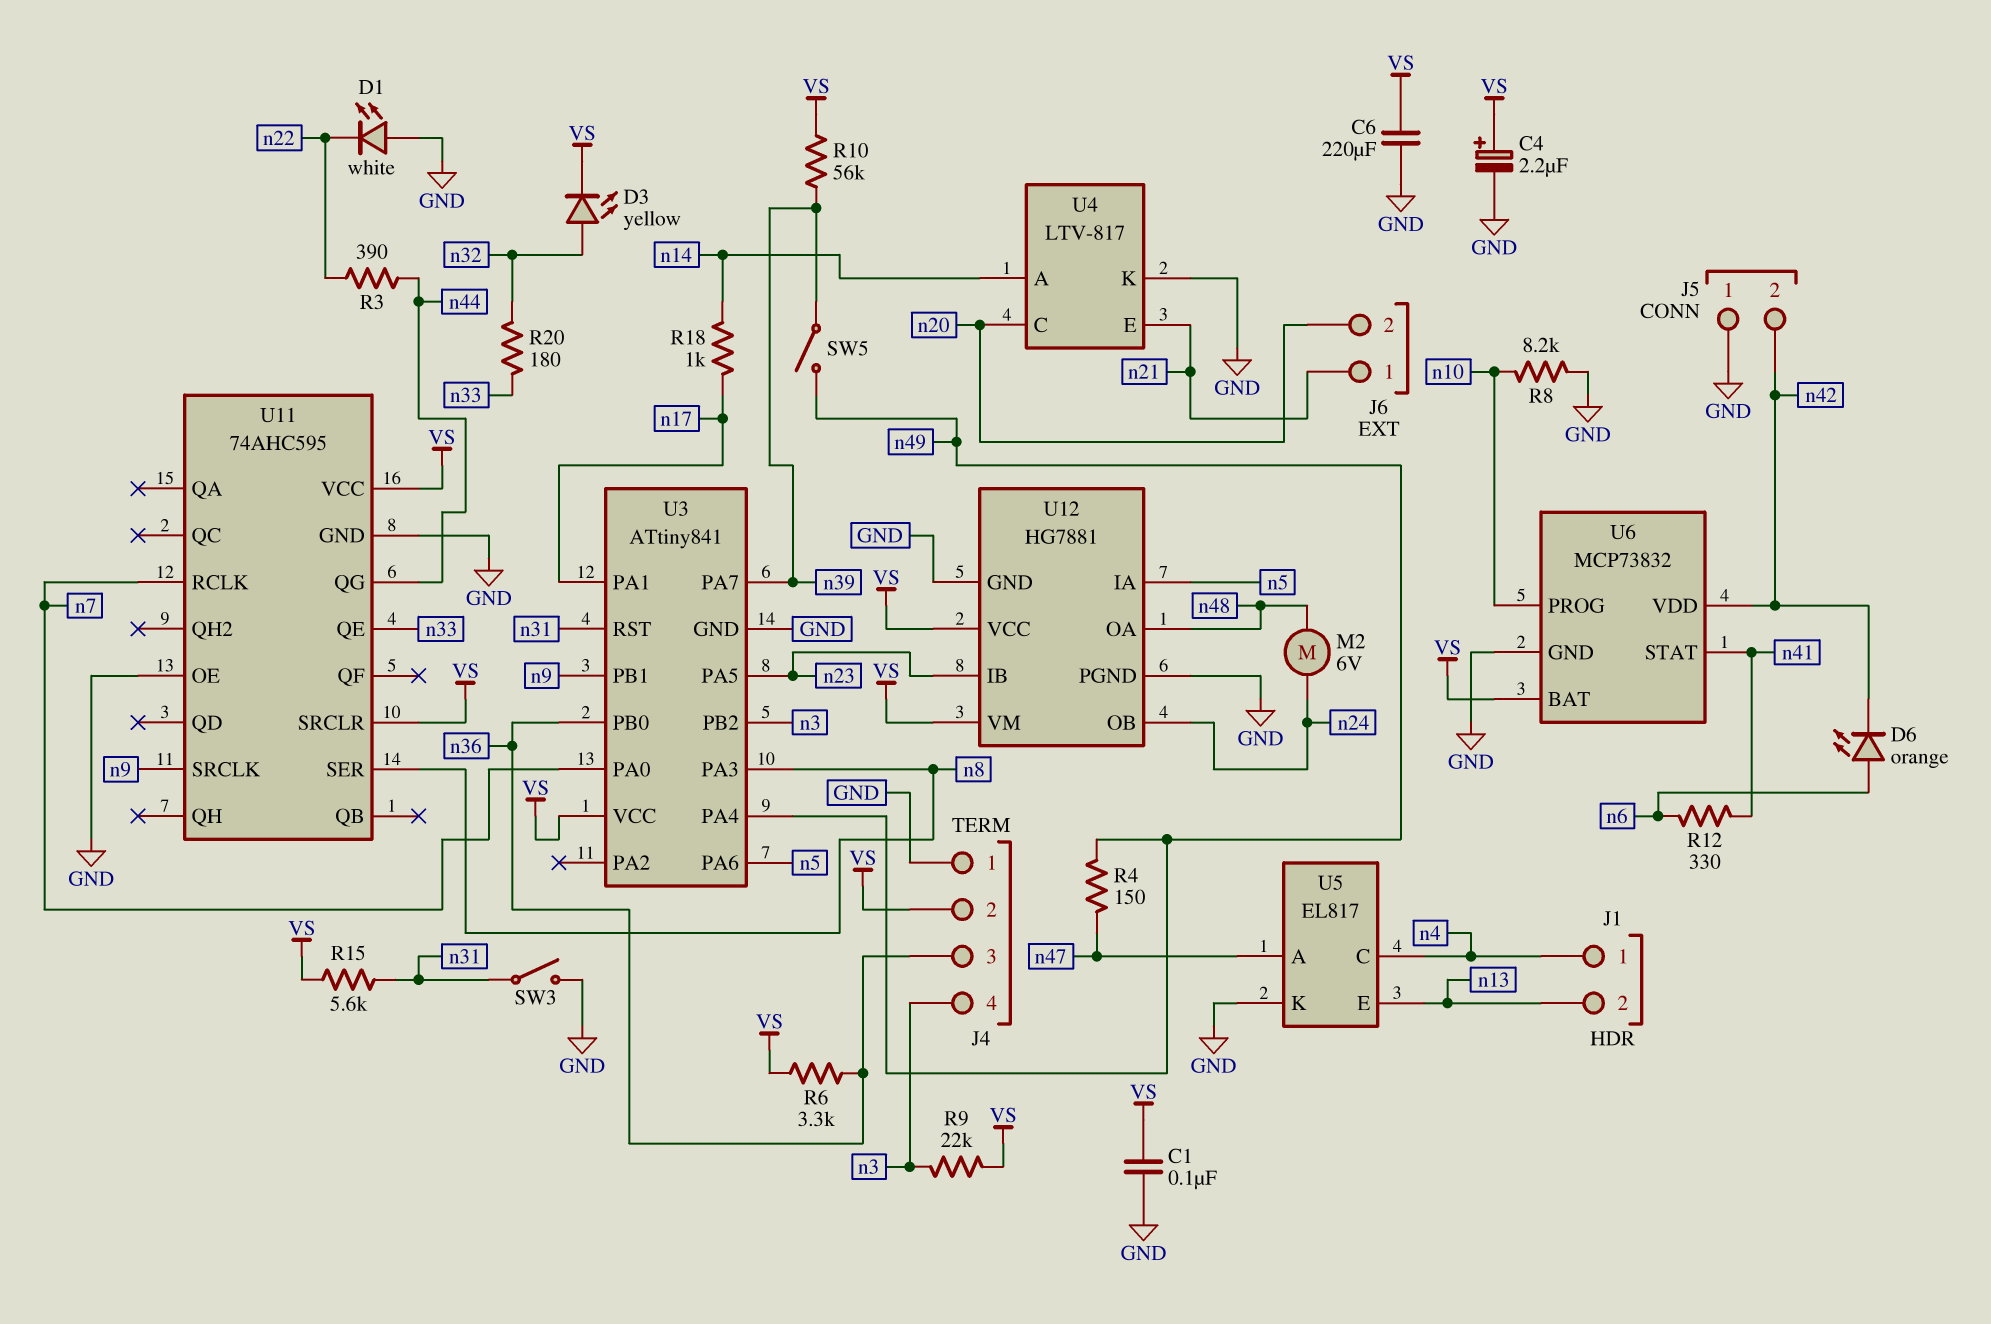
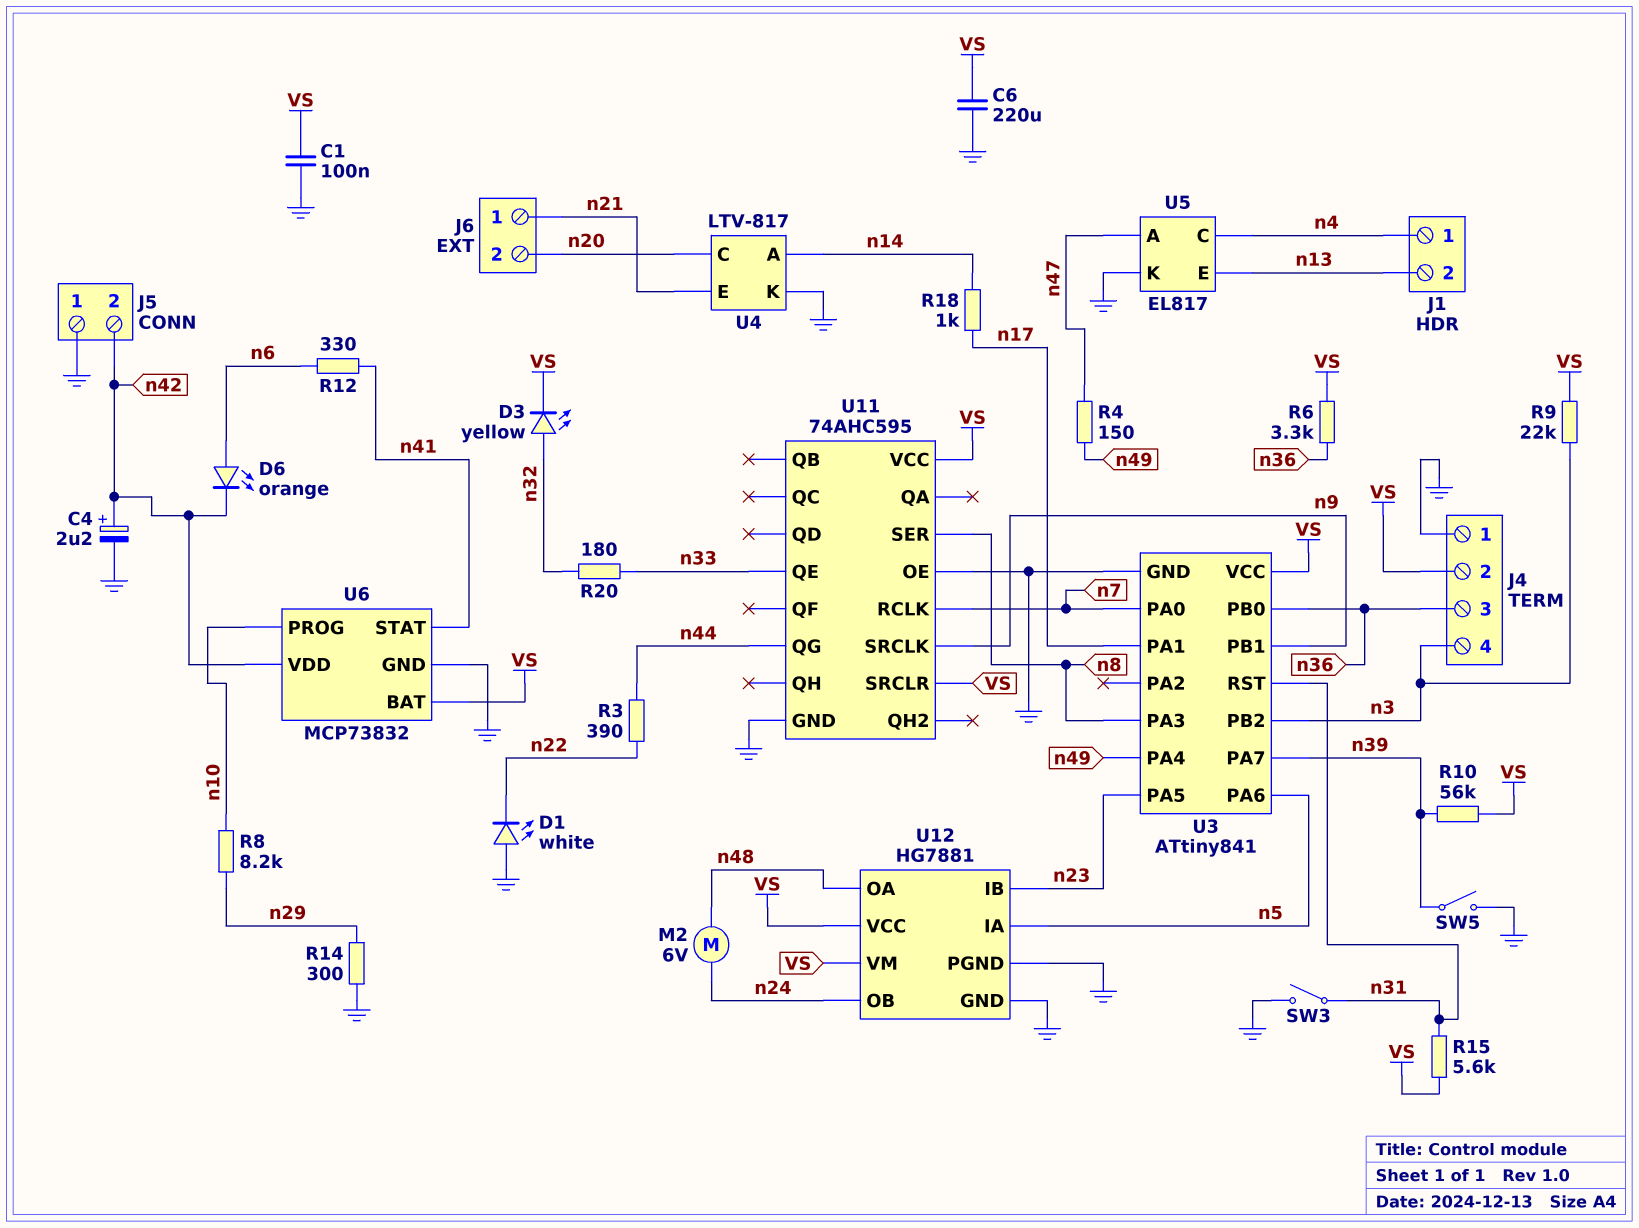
C4: 2.2uF (plus VS, minus GND) -> 2.2uF (plus n42, minus GND)
R8: 8.2k (GND, n10) -> 8.2k (n10, n29)
R14: none -> 300 (GND, n29)
SW5: switch (n39, n49) -> switch (GND, n39)

